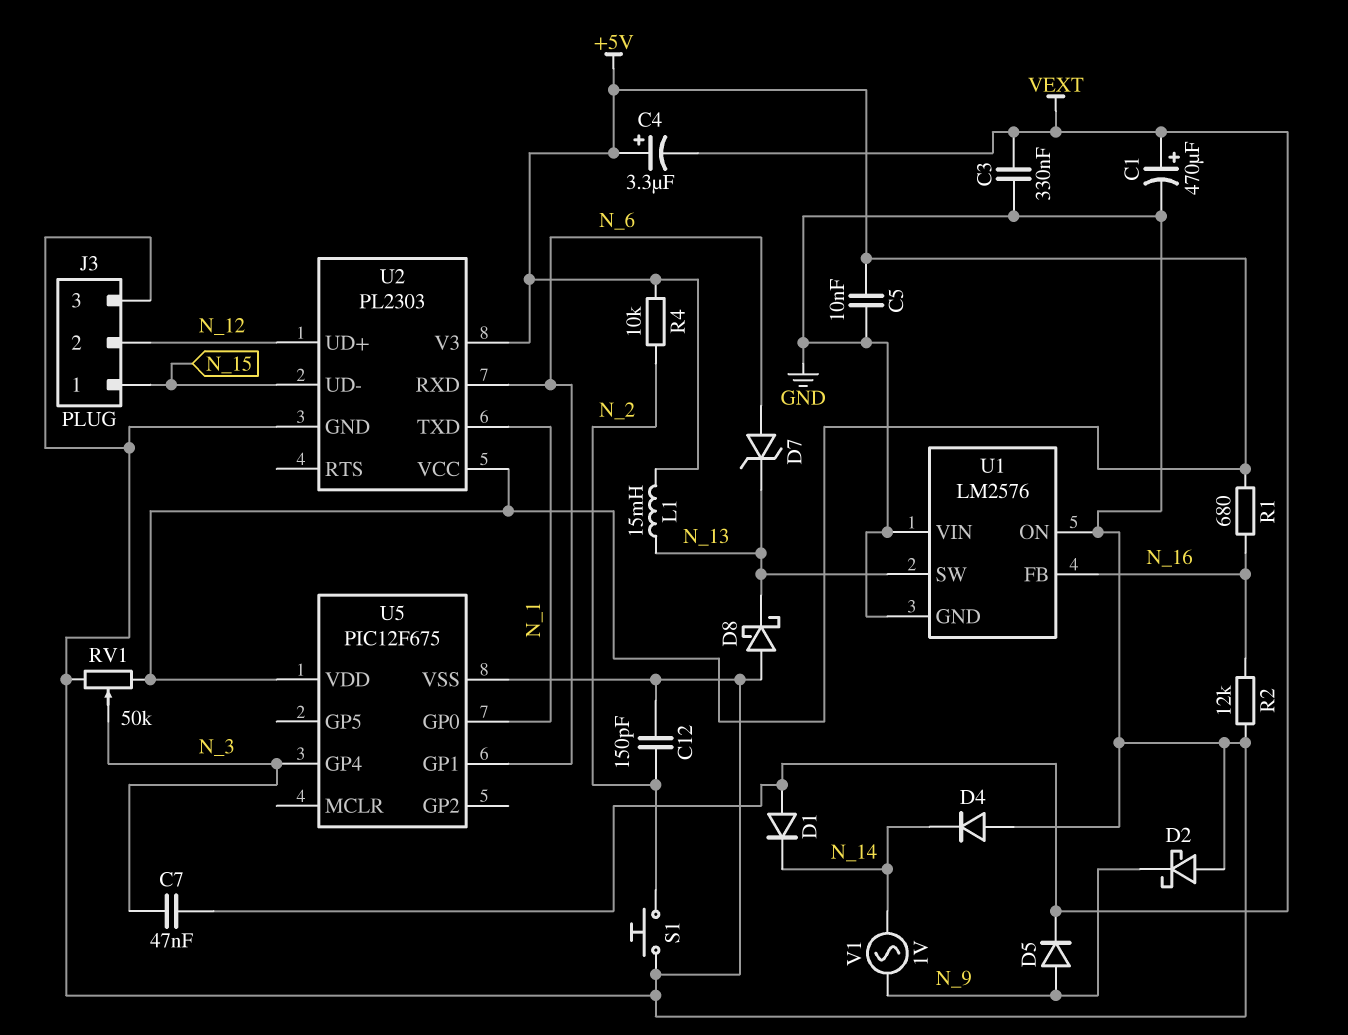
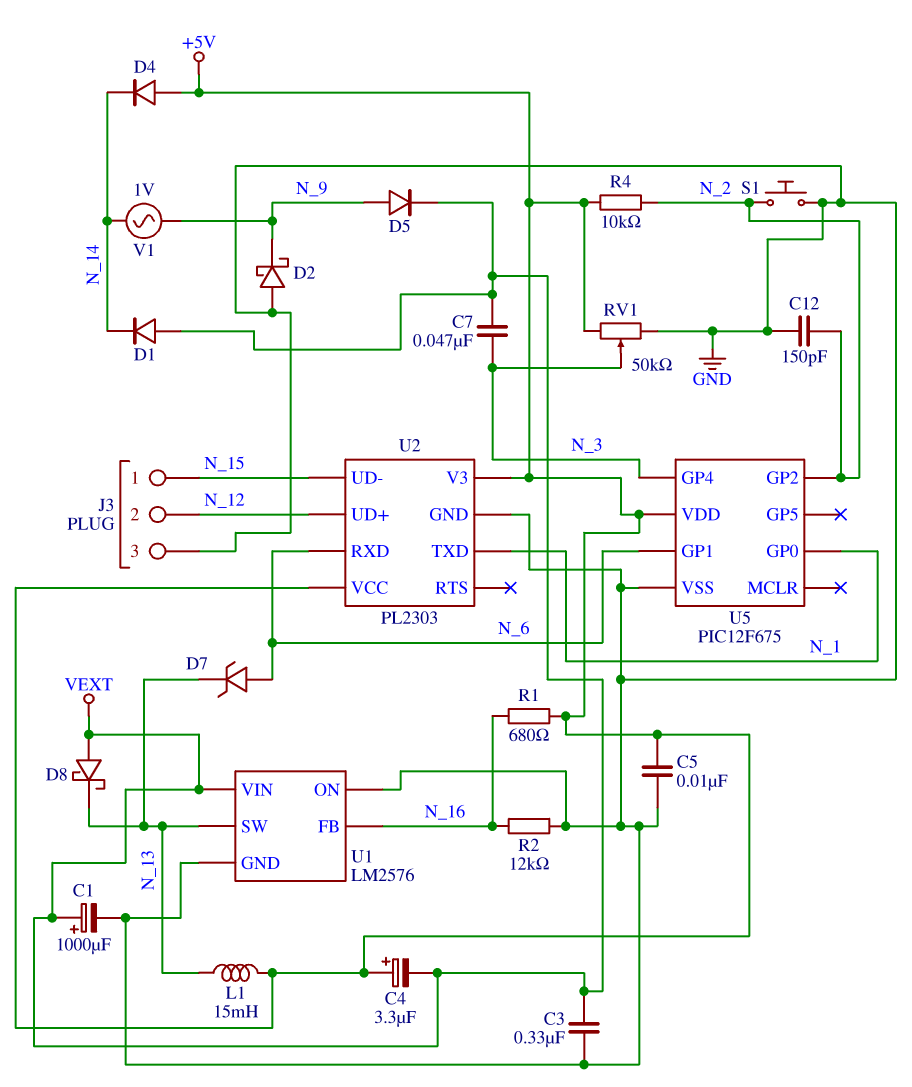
C1: 470uF (plus VEXT, minus GND) -> 1000uF (plus VEXT, minus GND)
D4: diode (A GND, K N_14) -> diode (A +5V, K N_14)
D8: schottky (A GND, K N_13) -> schottky (A VEXT, K N_13)
U1 pin VIN: GND -> VEXT
U5 pin GP2: none -> N_2

